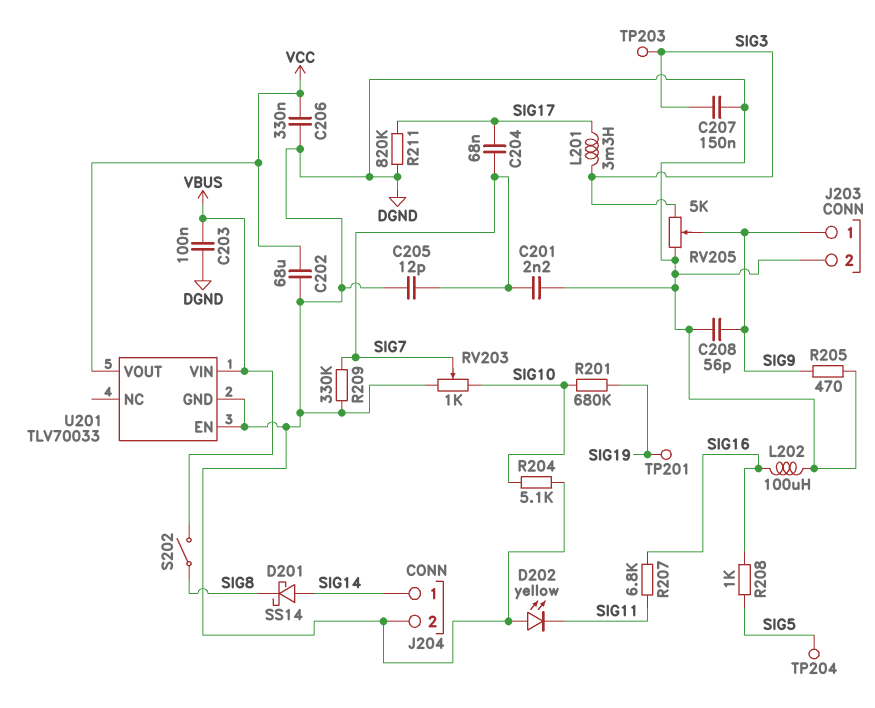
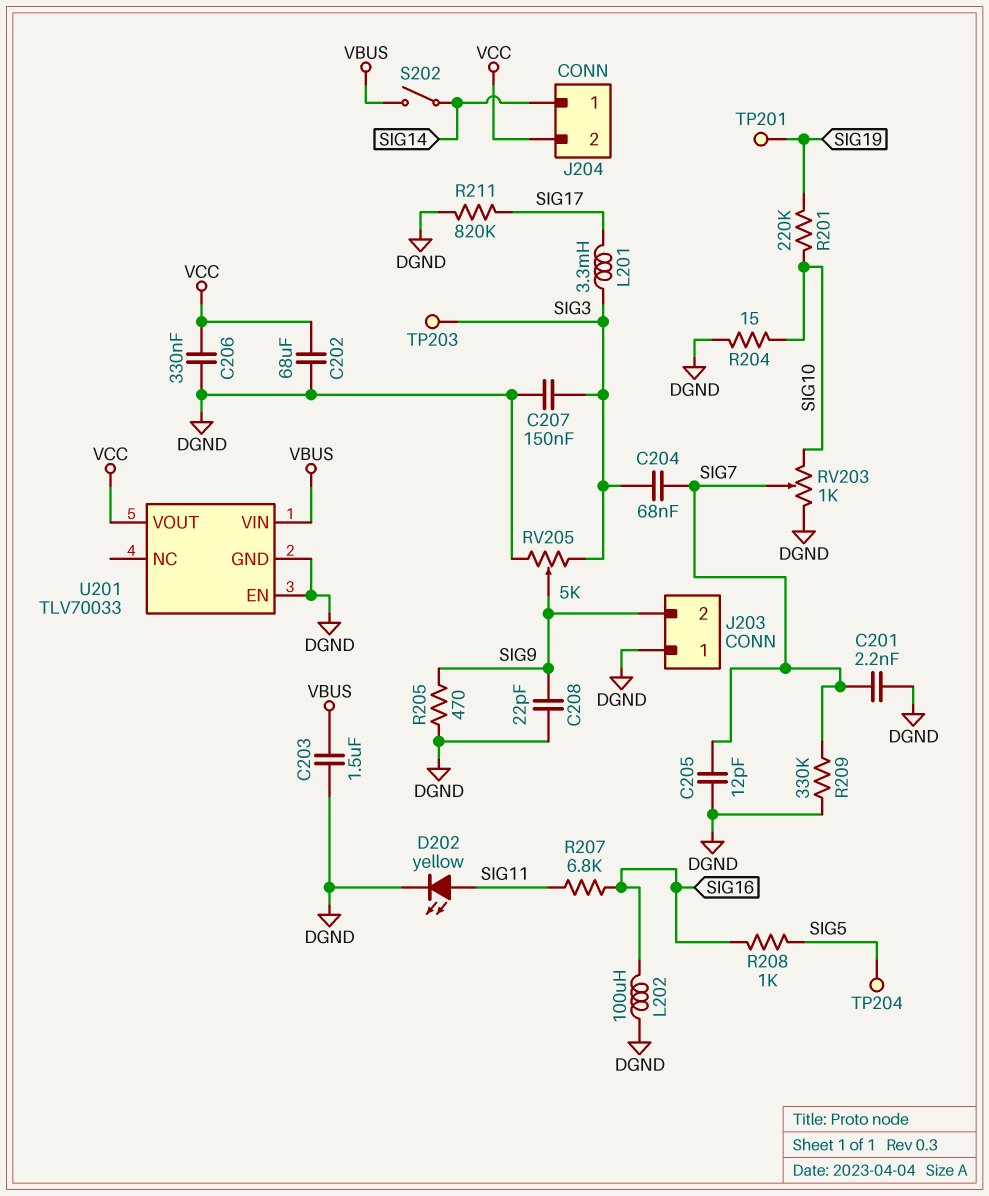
C203: 100nF (DGND, VBUS) -> 1.5uF (DGND, VBUS)
C204: 68nF (SIG7, SIG17) -> 68nF (SIG3, SIG7)
C208: 56pF (DGND, SIG9) -> 22pF (DGND, SIG9)
D201: schottky SS14 (A SIG14, K SIG8) -> none
D202: LED yellow (A DGND, K SIG11) -> LED yellow (A SIG11, K DGND)
J203 pin 1: SIG9 -> DGND
J203 pin 2: DGND -> SIG9
J204 pin 2: DGND -> VCC
R201: 680k (SIG10, SIG19) -> 220k (SIG10, SIG19)
R204: 5.1k (DGND, SIG10) -> 15 (DGND, SIG10)
S202: switch (SIG8, VBUS) -> switch (SIG14, VBUS)

